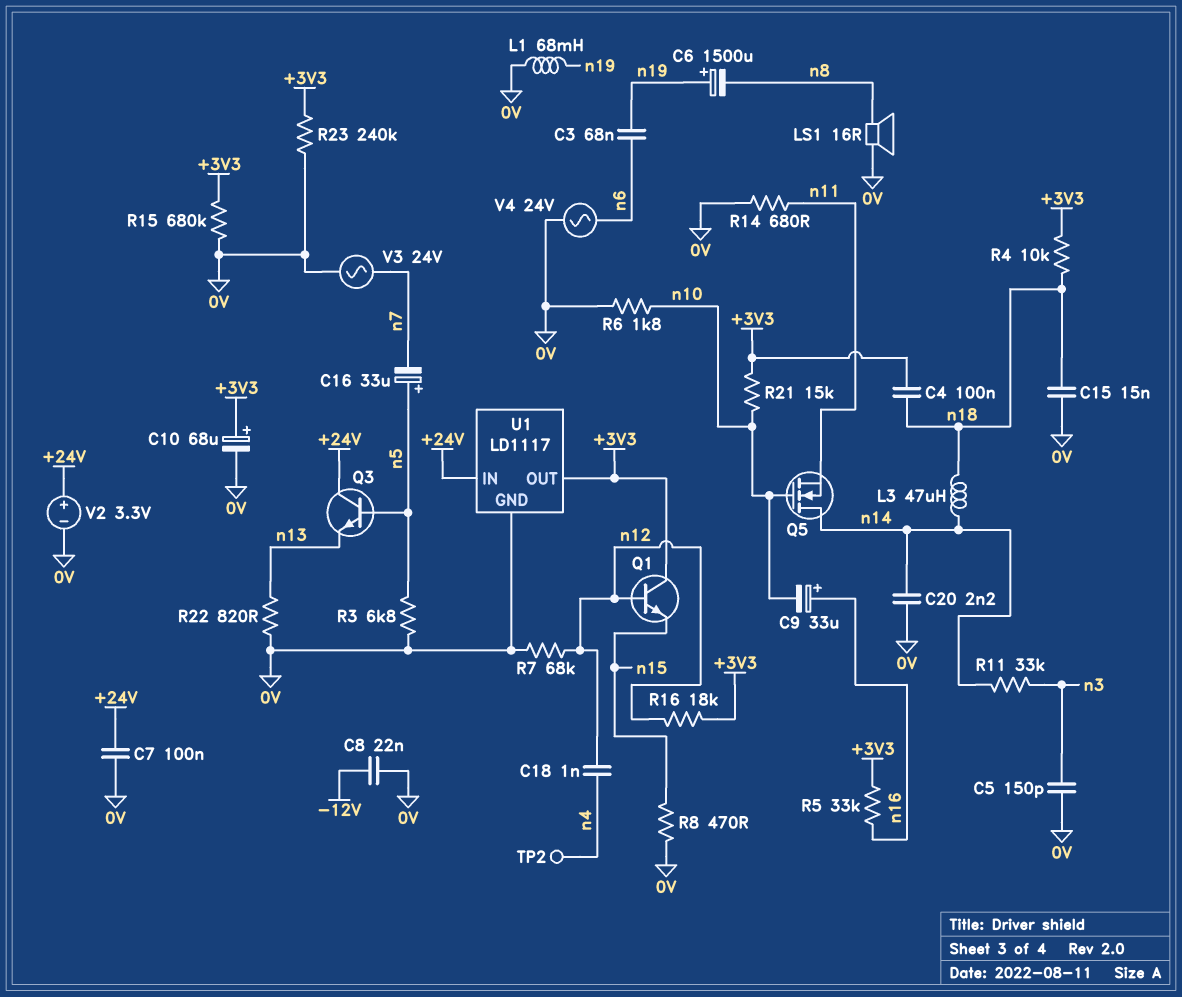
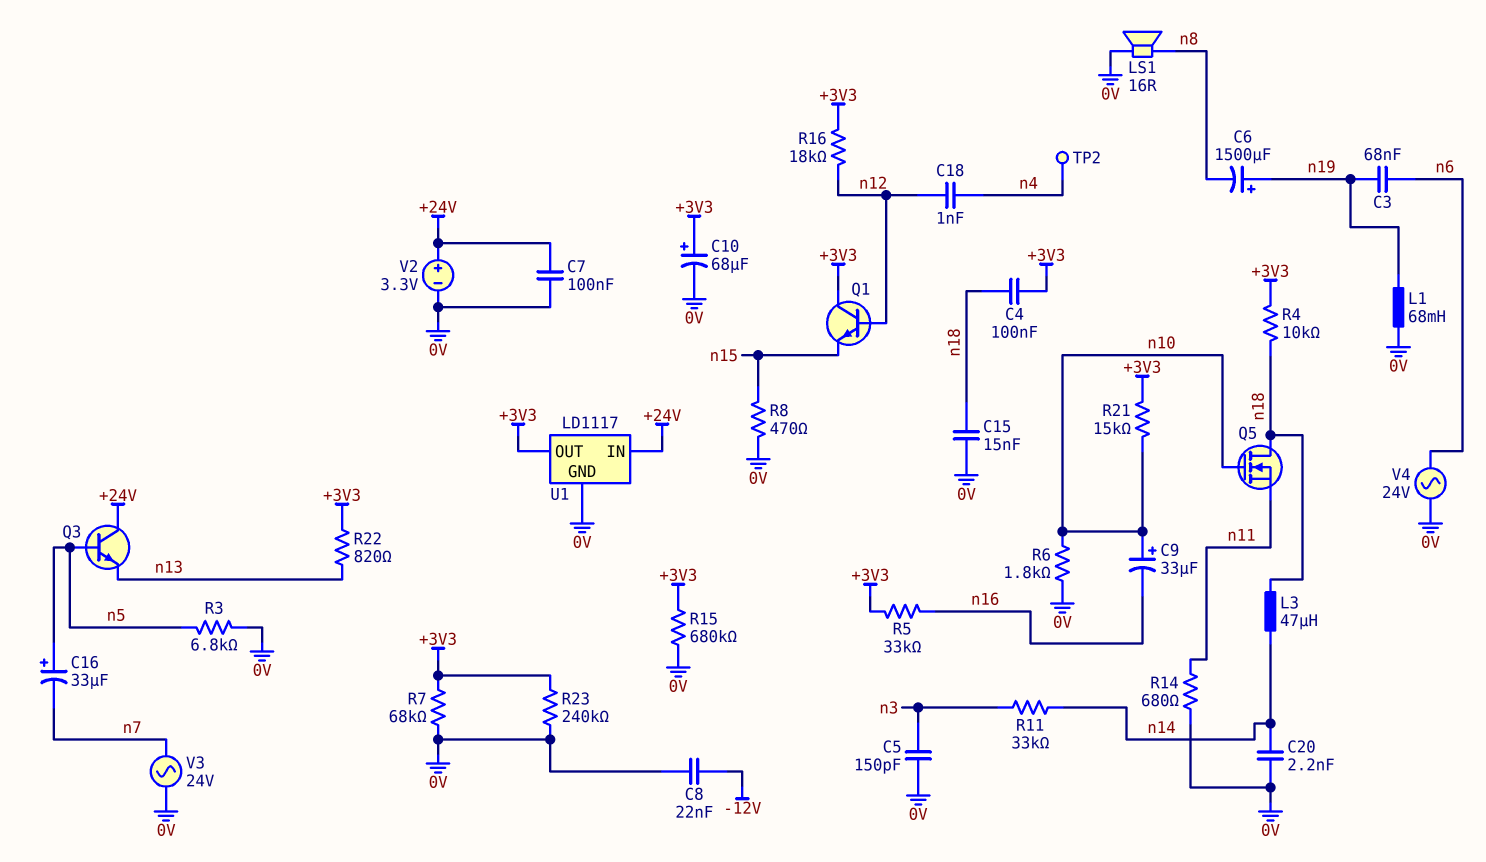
C9: 33uF (plus n16, minus n10) -> 33uF (plus n10, minus n16)
Q5: NMOS (G n10, D n14, S n11) -> NMOS (G n10, D n18, S n11)
R7: 68k (0V, n12) -> 68k (+3V3, 0V)
R22: 820 (0V, n13) -> 820 (+3V3, n13)

